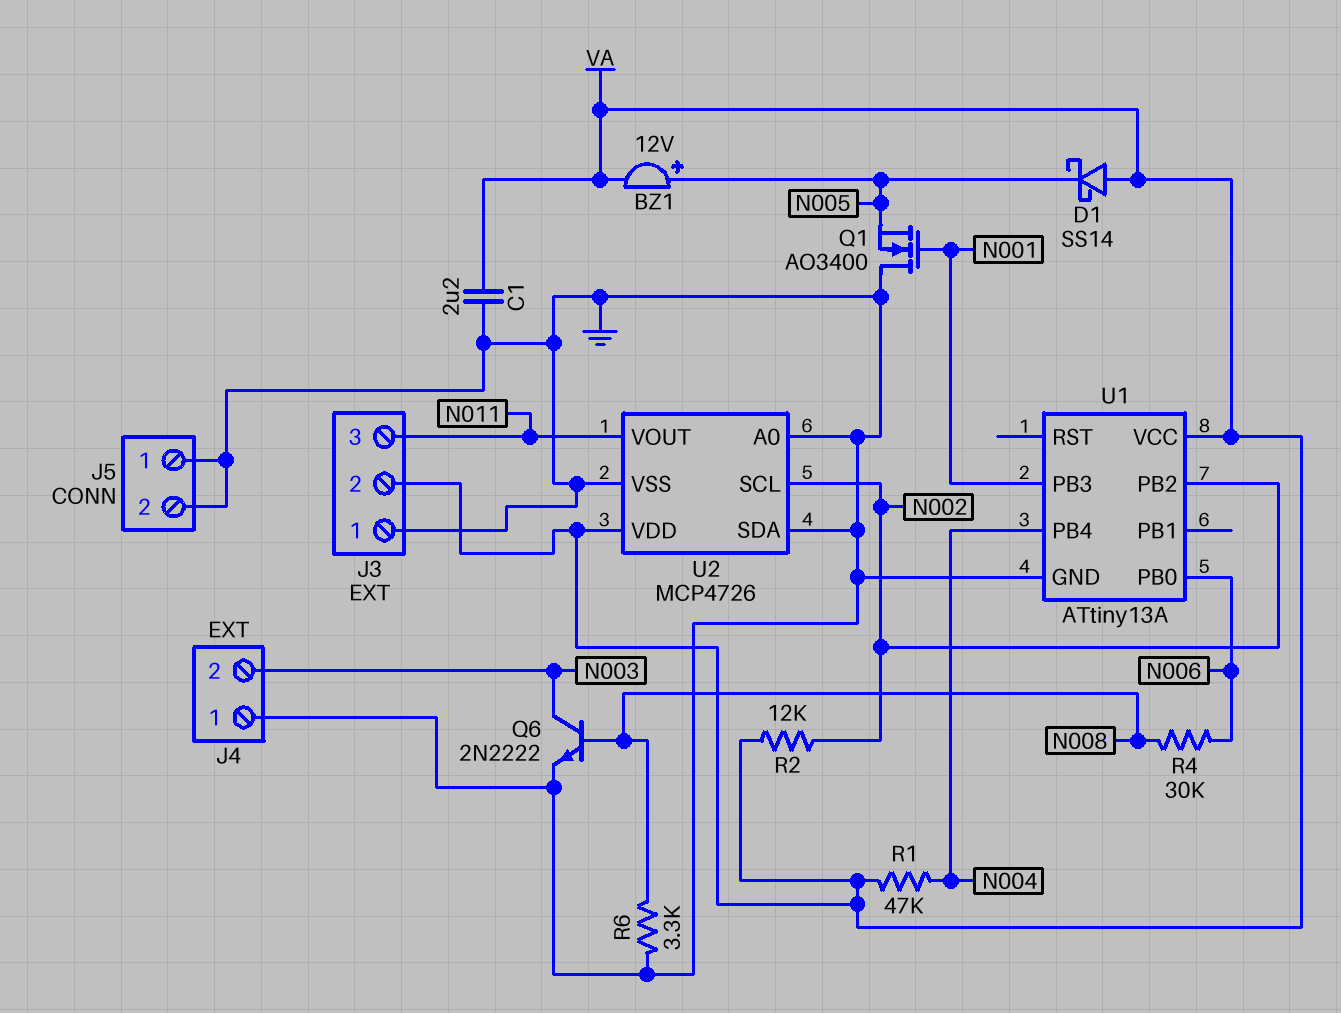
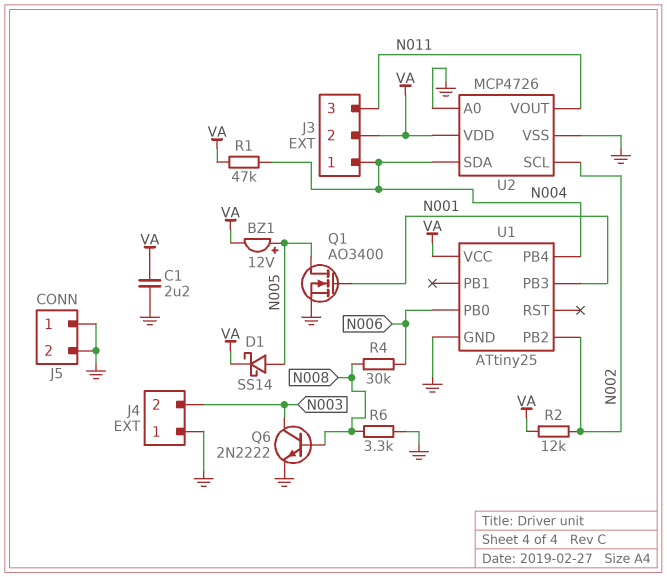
D1: schottky SS14 (A VA, K N005) -> schottky SS14 (A N005, K VA)
J3 pin 1: GND -> N004
Q1: NMOS AO3400 (G N001, D GND, S N005) -> NMOS AO3400 (G N001, D N005, S GND)
U1: ATtiny13A -> ATtiny25
U2 pin SDA: GND -> N004

